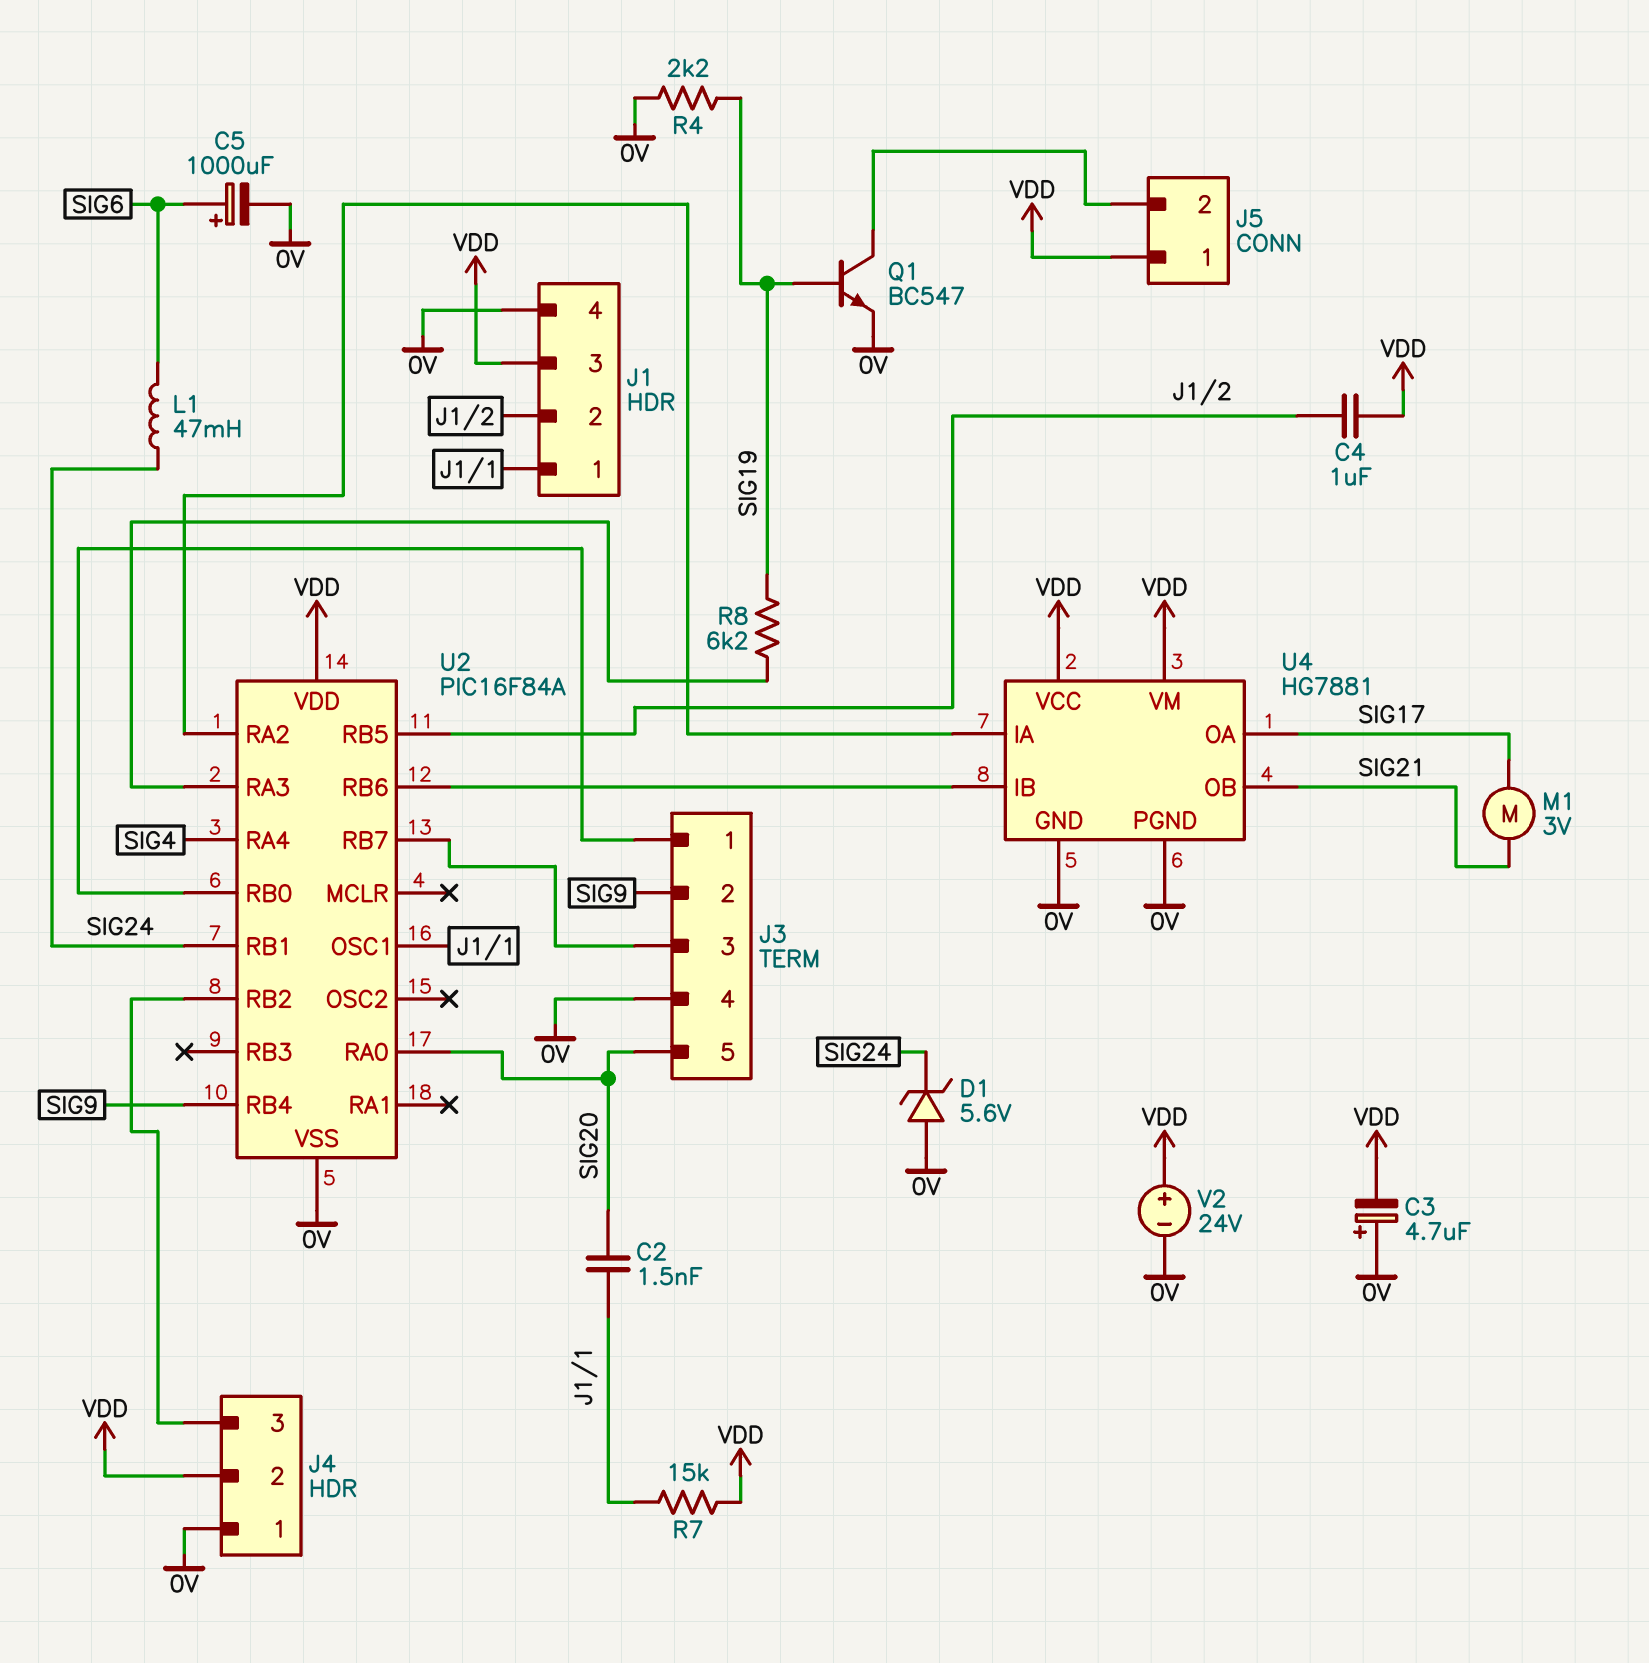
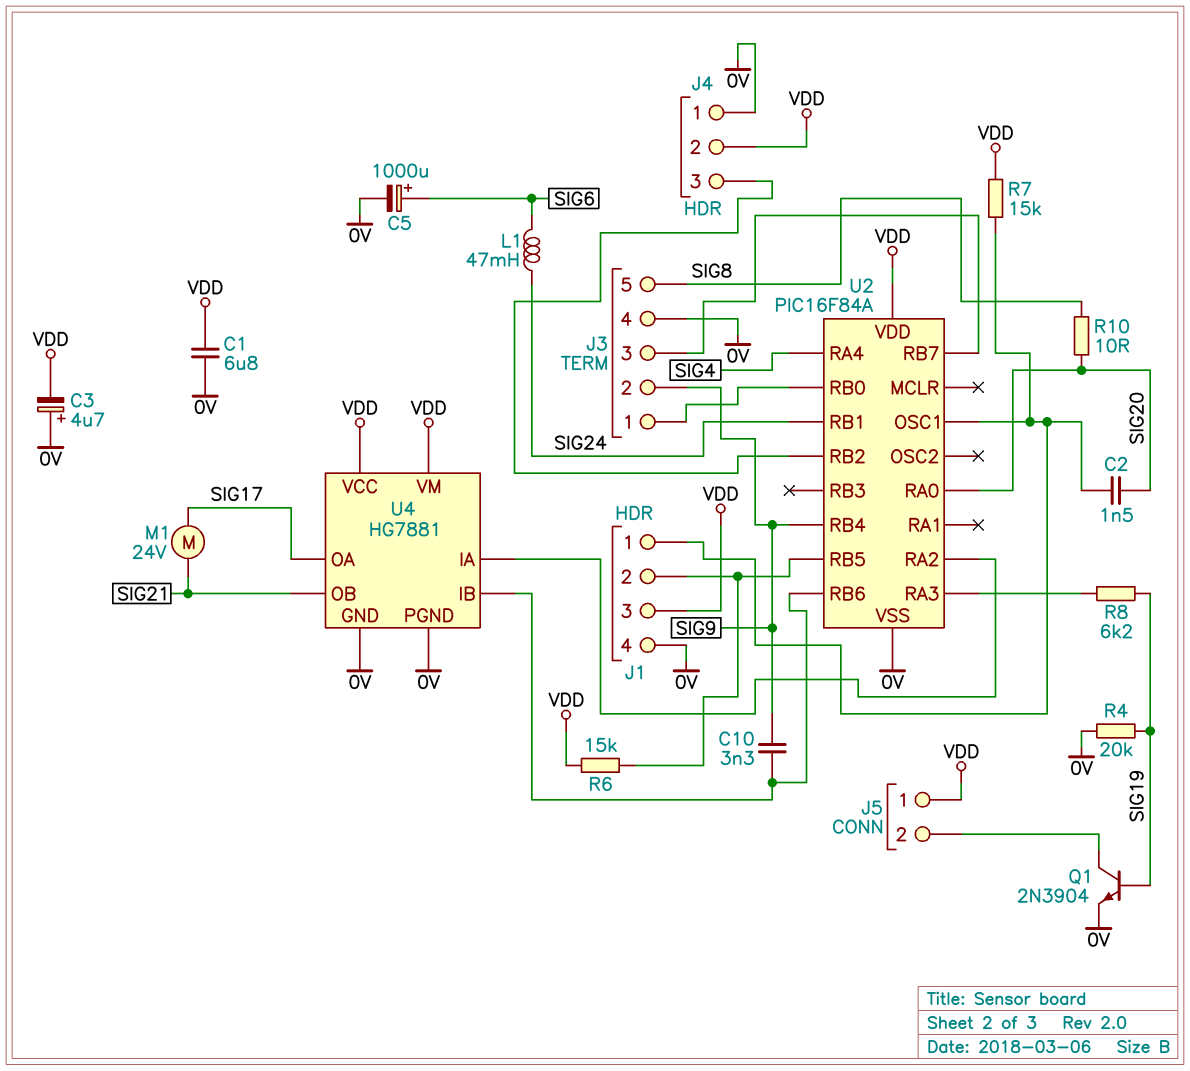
C1: none -> 6.8uF (0V, VDD)
C4: 1uF (J1/2, VDD) -> none
C10: none -> 3.3nF (SIG9, U2/RB6)
D1: zener 5.6V (A 0V, K SIG24) -> none
J3 pin 5: SIG20 -> SIG8
M1: motor 3V (SIG17, SIG21) -> motor 24V (SIG17, SIG21)
Q1: NPN BC547 (B SIG19, C J5/2, E 0V) -> NPN 2N3904 (B SIG19, C J5/2, E 0V)
R4: 2.2k (0V, SIG19) -> 20k (0V, SIG19)
R6: none -> 15k (J1/2, VDD)
R10: none -> 10 (SIG8, SIG20)
V2: 24V (plus VDD, minus 0V) -> none

